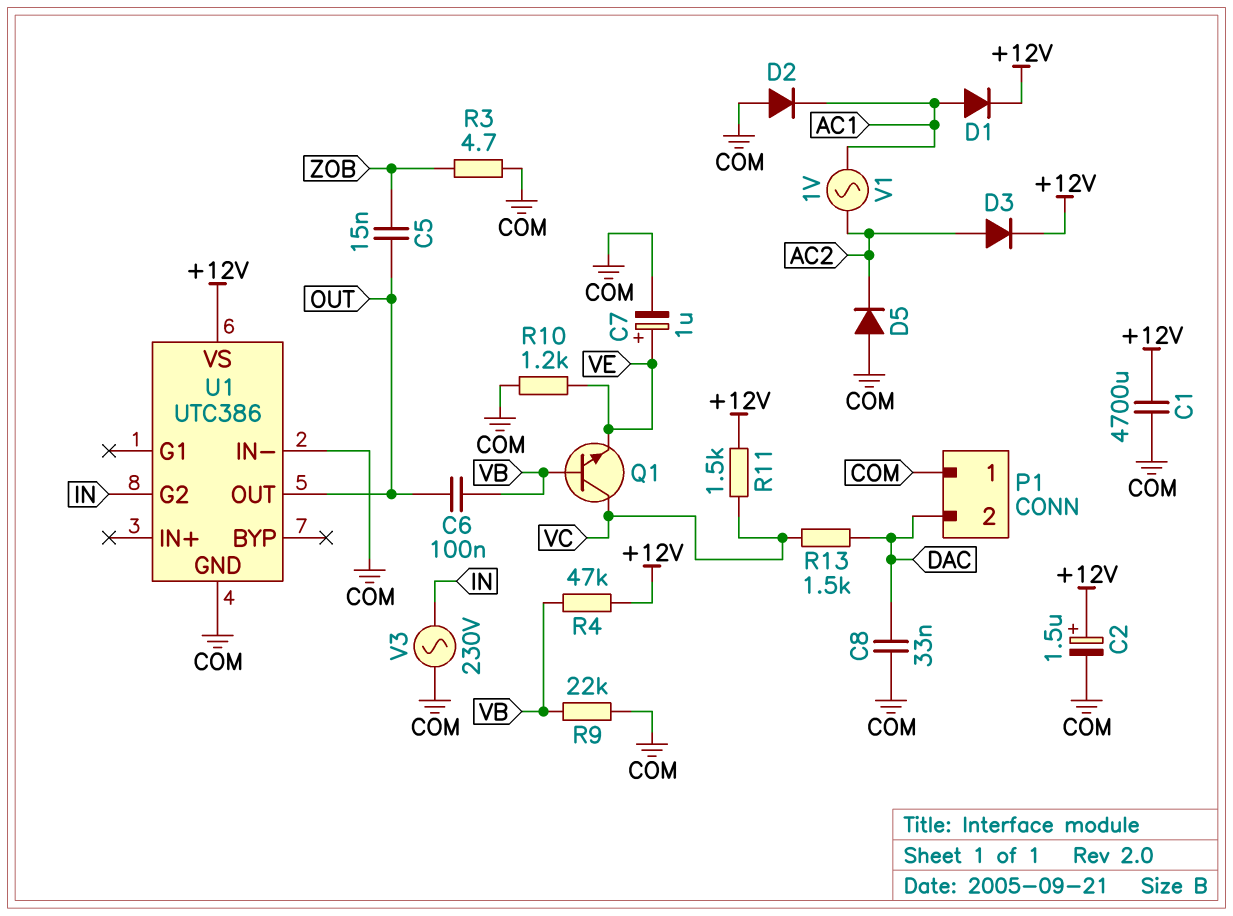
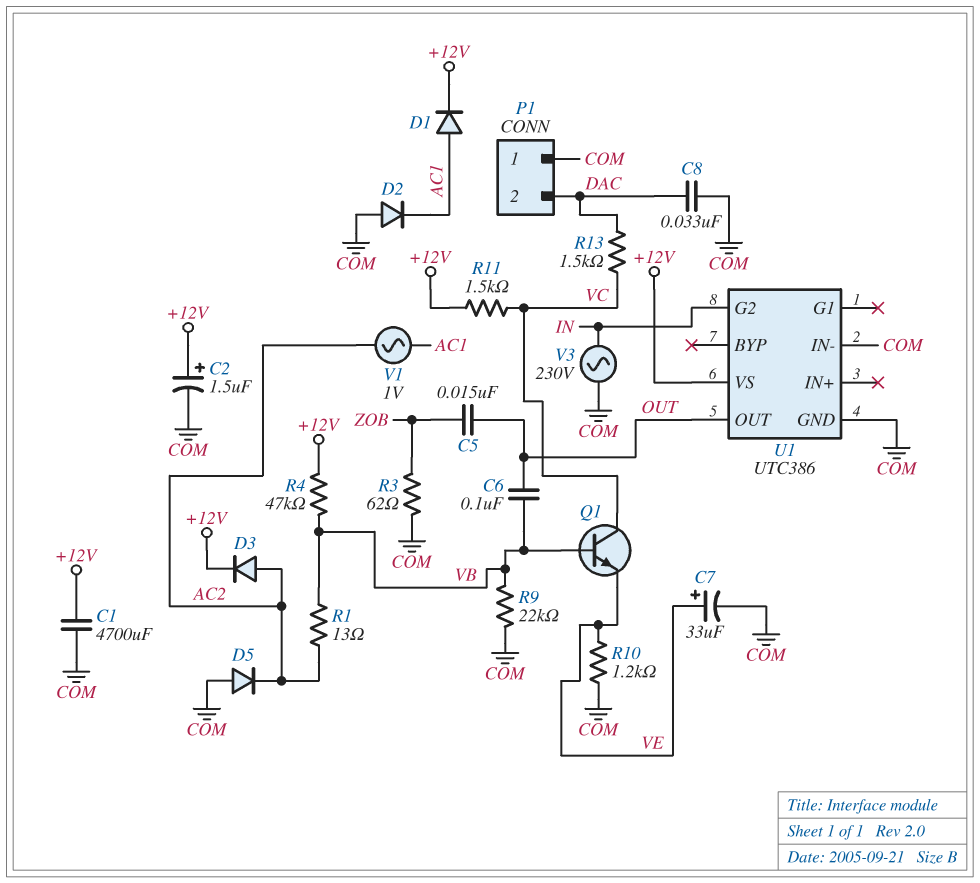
C7: 1uF (plus VE, minus COM) -> 33uF (plus VE, minus COM)
R1: none -> 13 (AC2, VB)
R3: 4.7 (COM, ZOB) -> 62 (COM, ZOB)

